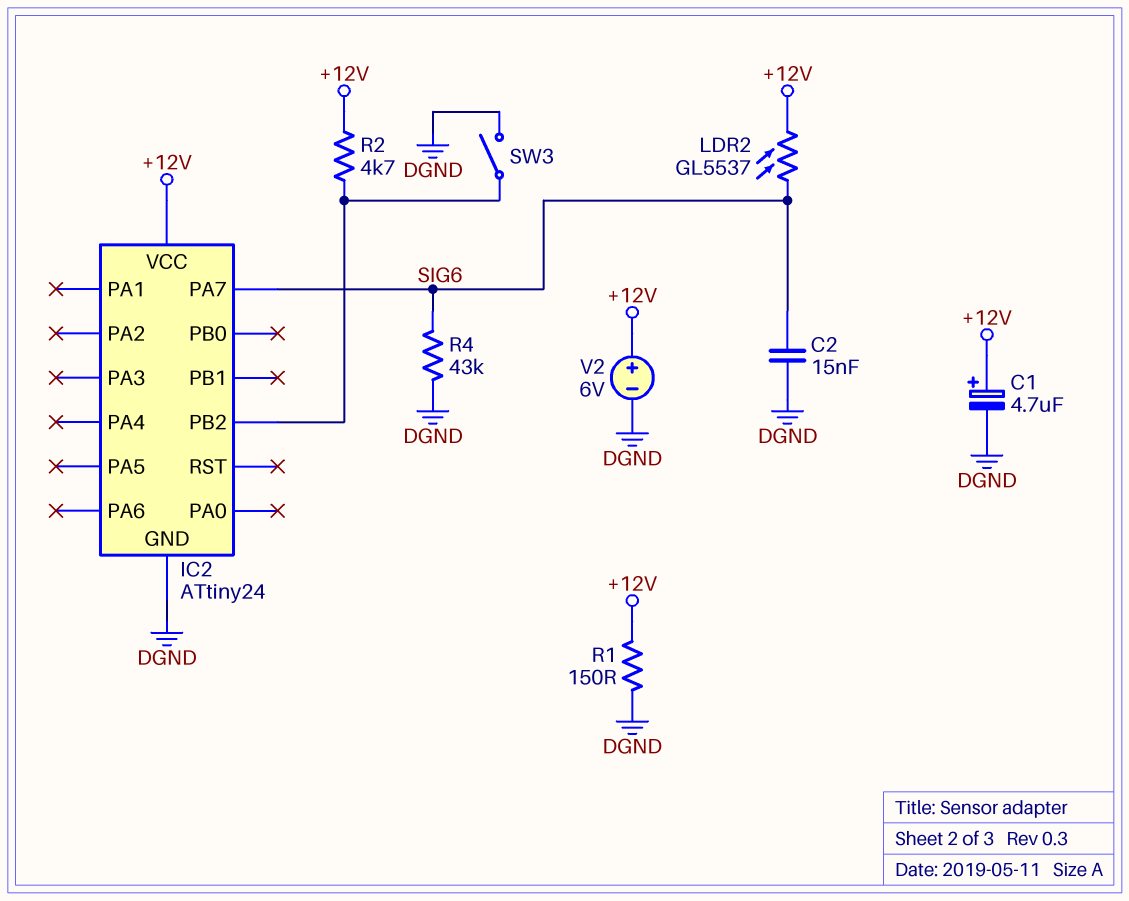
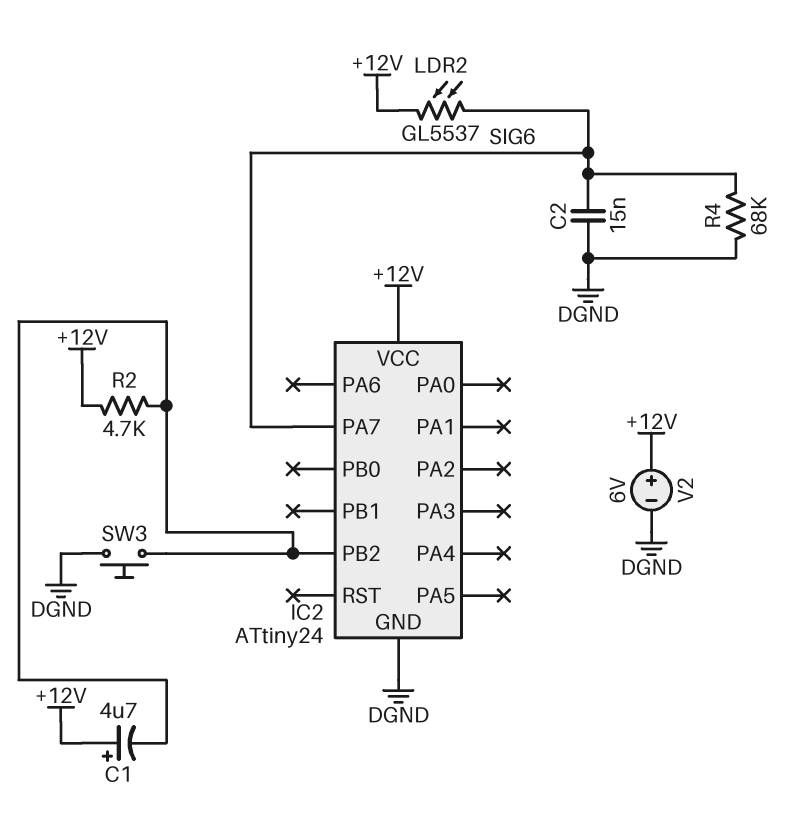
C1: 4.7uF (plus +12V, minus DGND) -> 4.7uF (plus +12V, minus IC2/PB2)
R1: 150 (+12V, DGND) -> none
R4: 43k (DGND, SIG6) -> 68k (DGND, SIG6)
SW3: switch (DGND, IC2/PB2) -> button (DGND, IC2/PB2)

